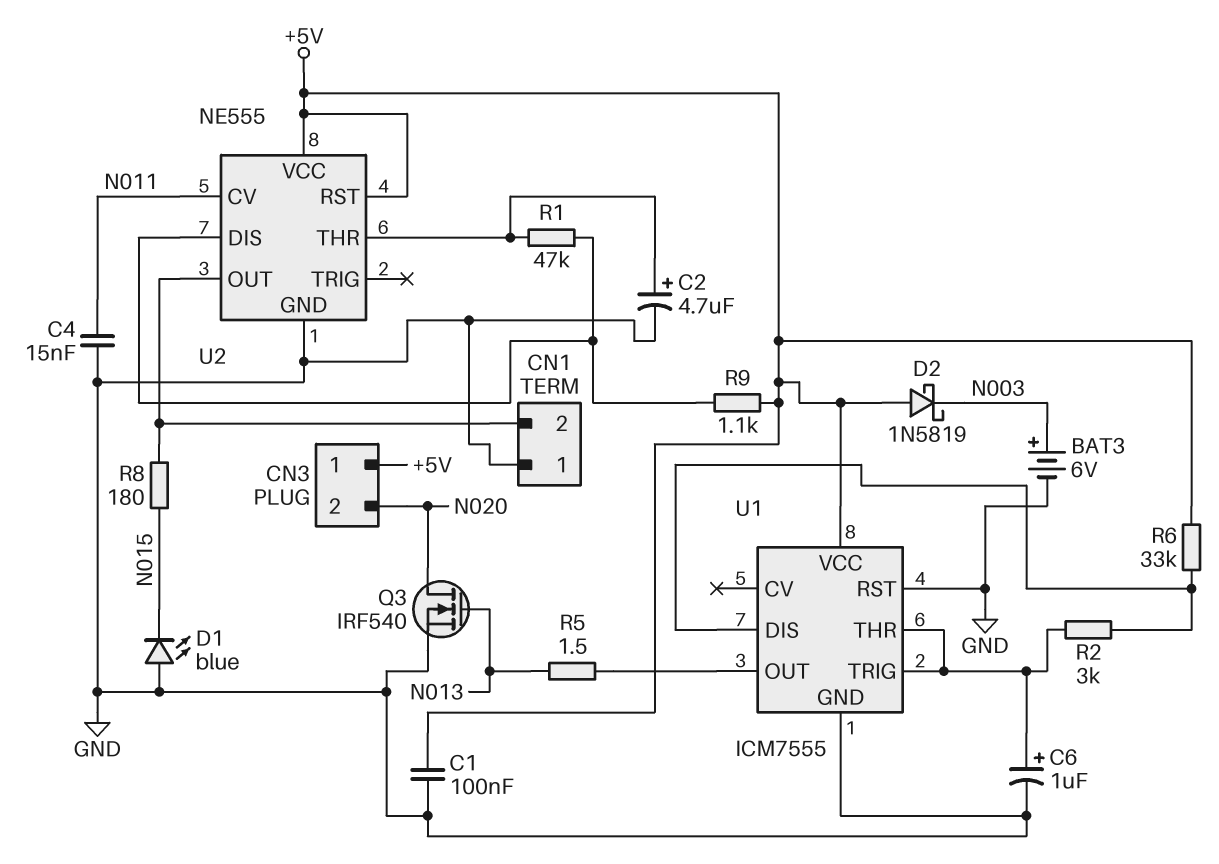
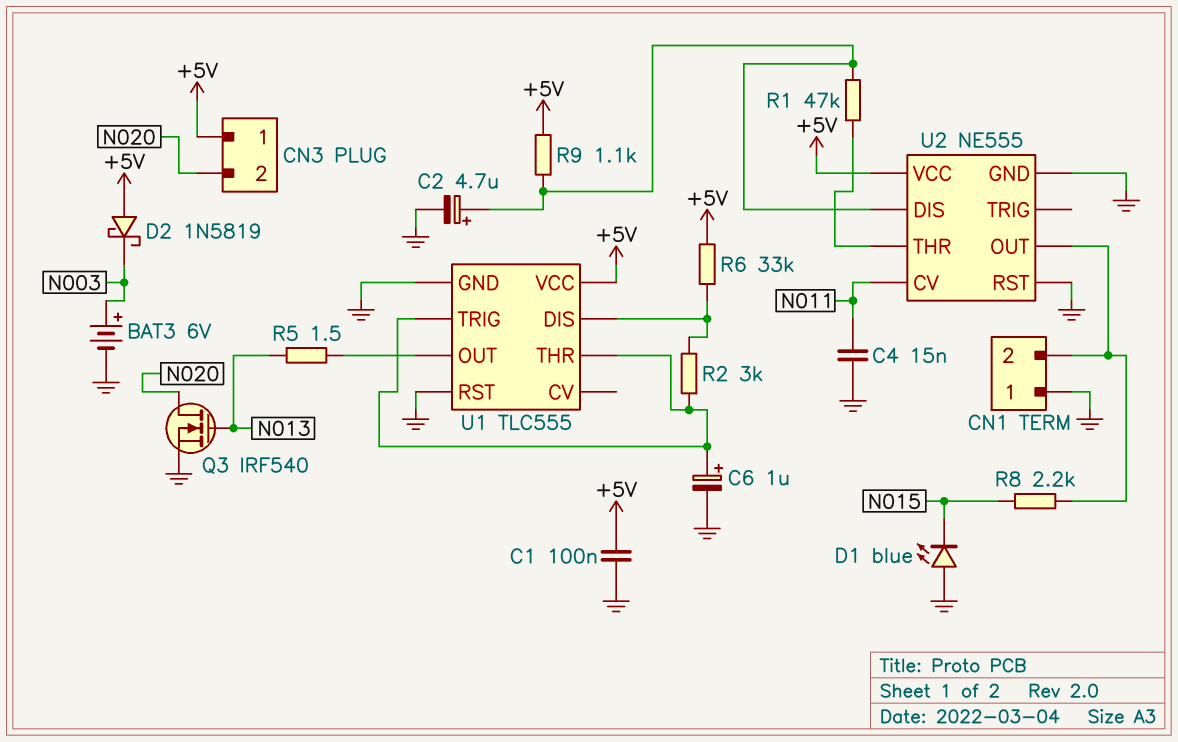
C2: 4.7uF (plus U2/THR, minus GND) -> 4.7uF (plus U2/DIS, minus GND)
R8: 180 (CN1/2, N015) -> 2.2k (CN1/2, N015)
U1: ICM7555 -> TLC555
U2 pin RST: +5V -> GND

